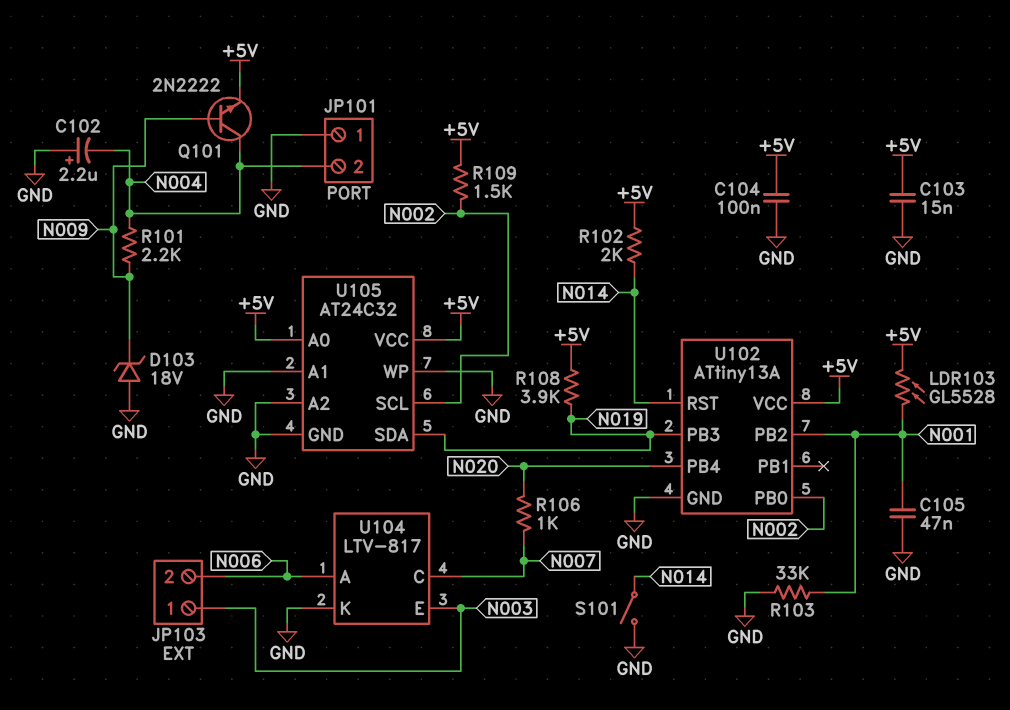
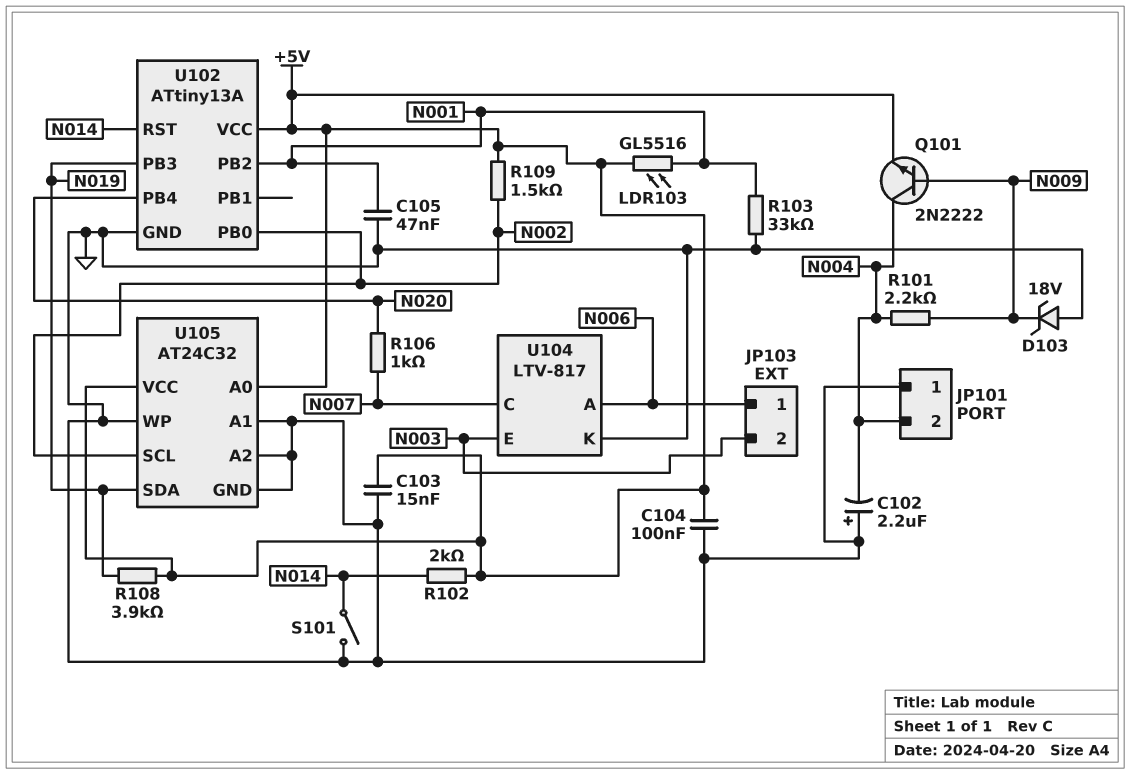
JP103 pin 1: N003 -> N006
JP103 pin 2: N006 -> N003
LDR103: GL5528 (+5V, N001) -> GL5516 (+5V, N001)

